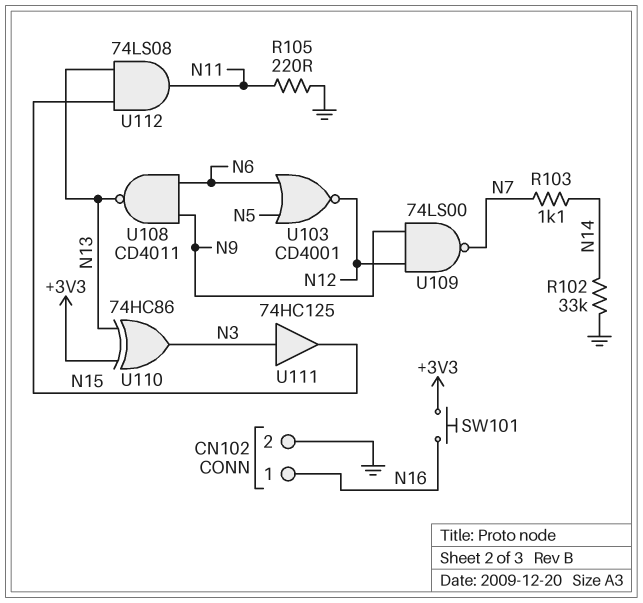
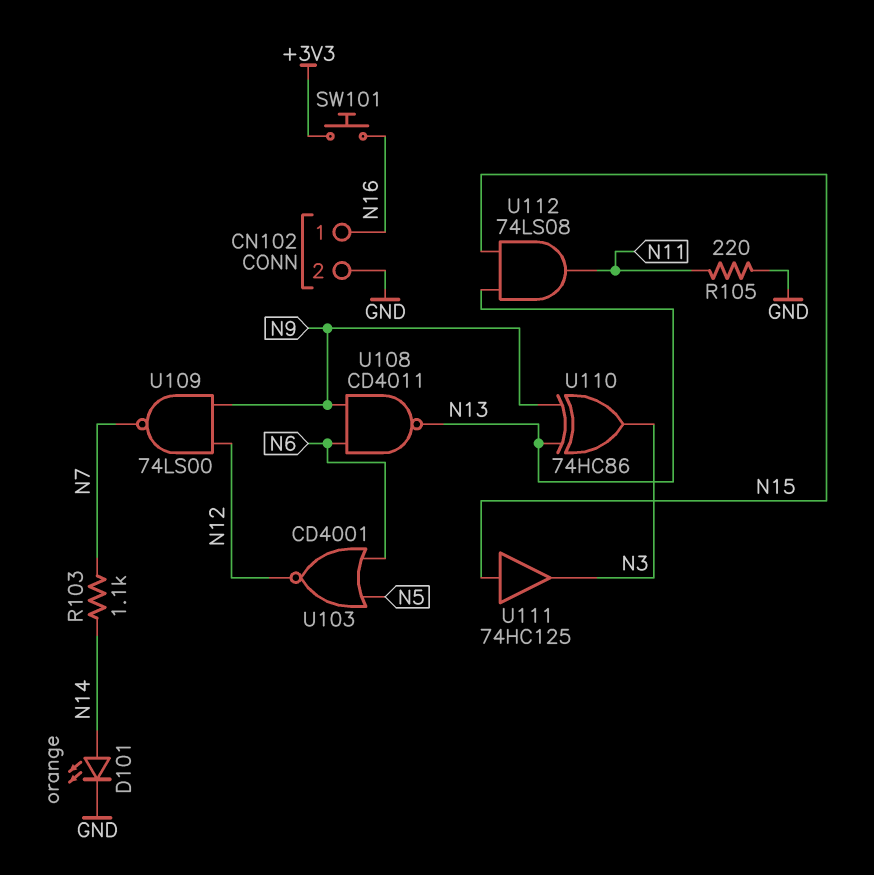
D101: none -> LED orange (A N14, K GND)
R102: 33k (GND, N14) -> none
U110: XOR 74HC86 (in +3V3, in N13, out N3) -> XOR 74HC86 (in N9, in N13, out N3)
U111: buffer 74HC125 (in N3, out N15) -> buffer 74HC125 (in N15, out N3)

